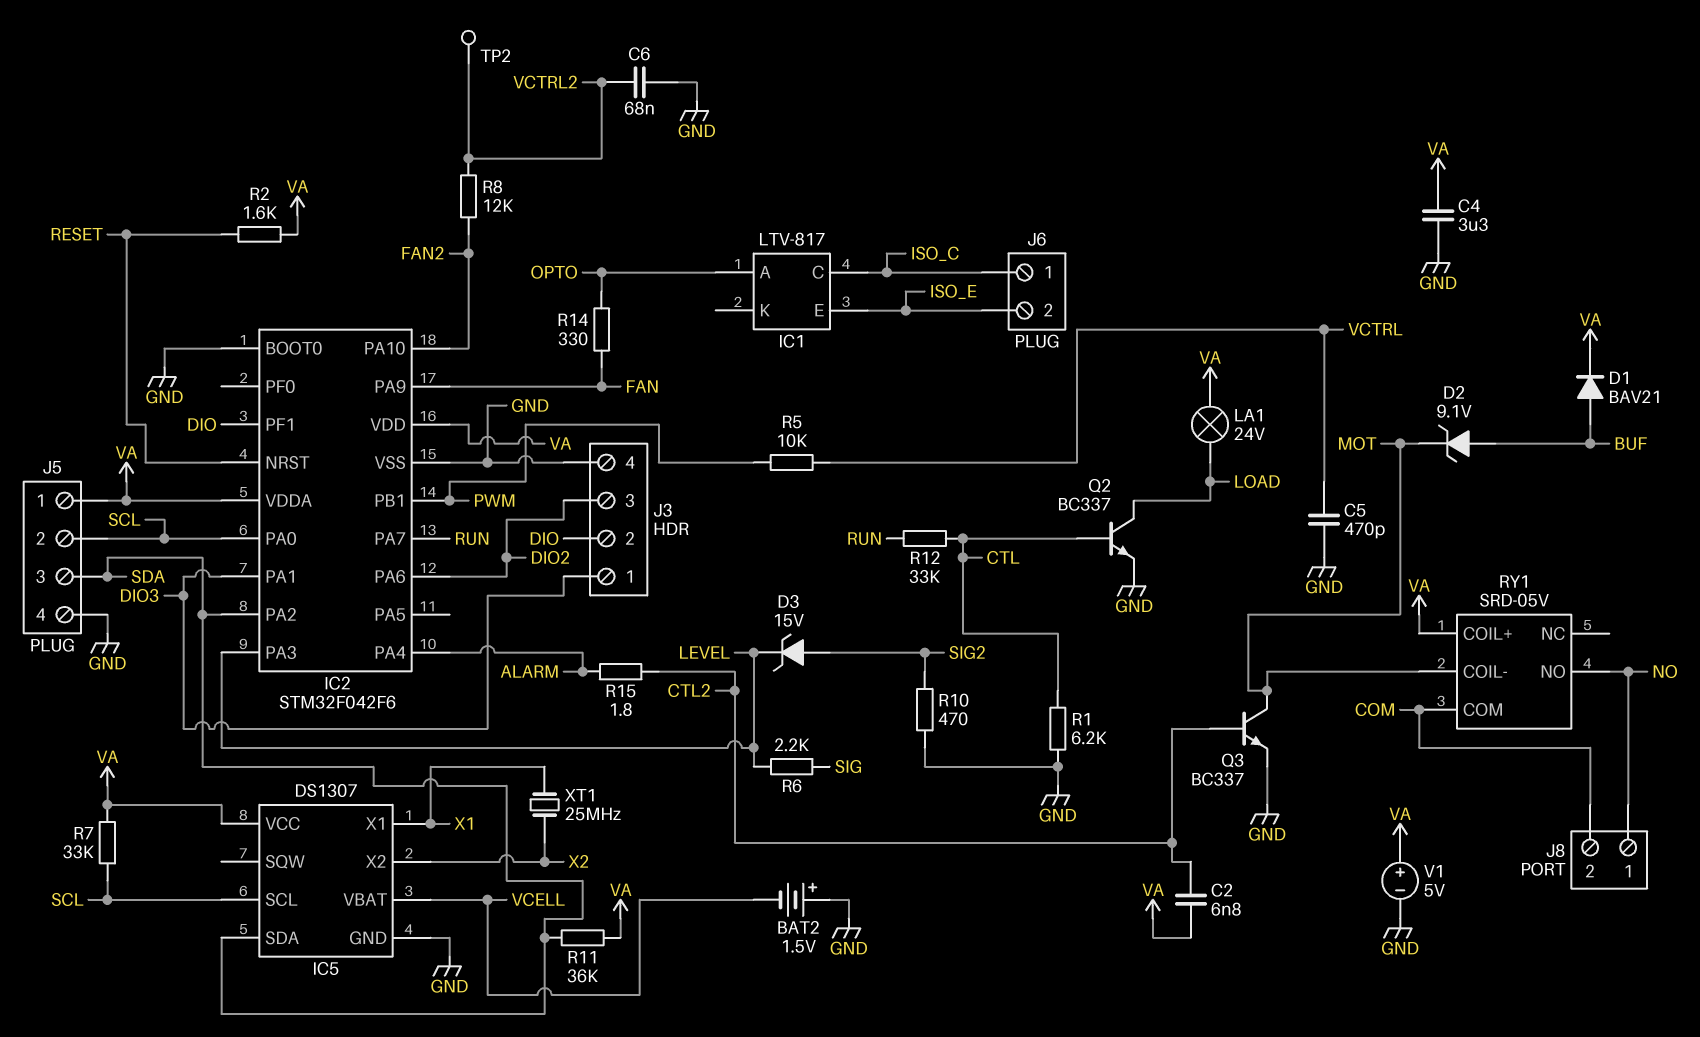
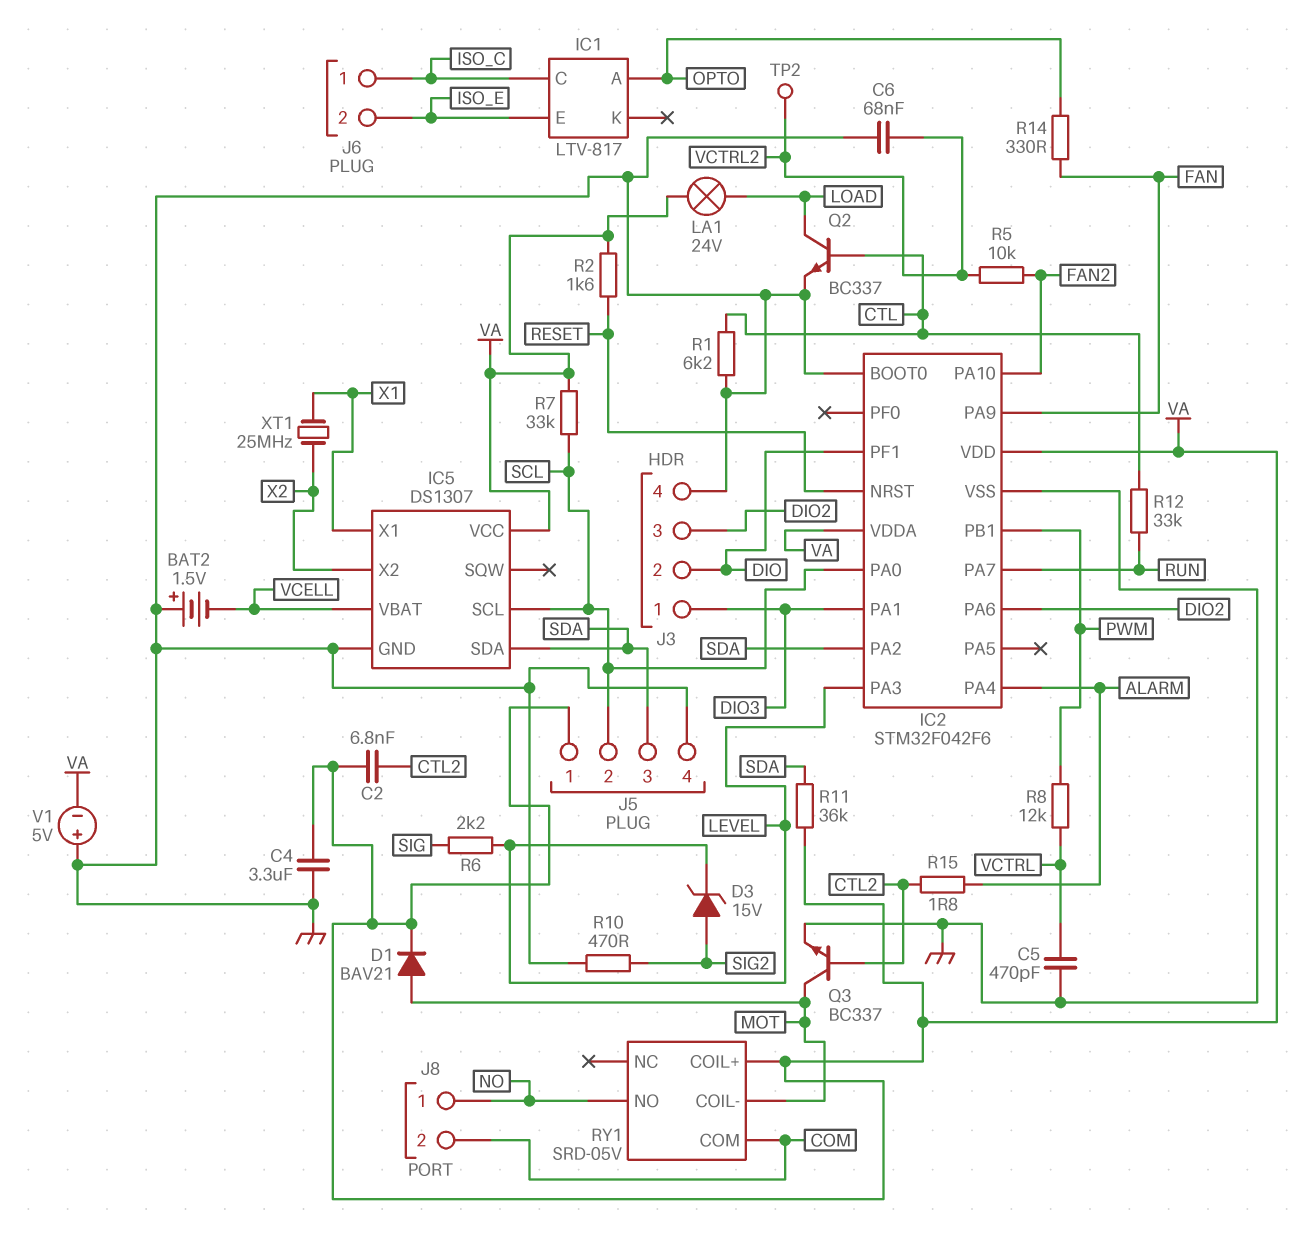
D1: diode BAV21 (A BUF, K VA) -> diode BAV21 (A MOT, K VA)
D2: zener 9.1V (A BUF, K MOT) -> none
R5: 10k (PWM, VCTRL) -> 10k (FAN2, VCTRL2)
R8: 12k (FAN2, VCTRL2) -> 12k (PWM, VCTRL)
V1: 5V (plus VA, minus GND) -> 5V (plus GND, minus VA)

